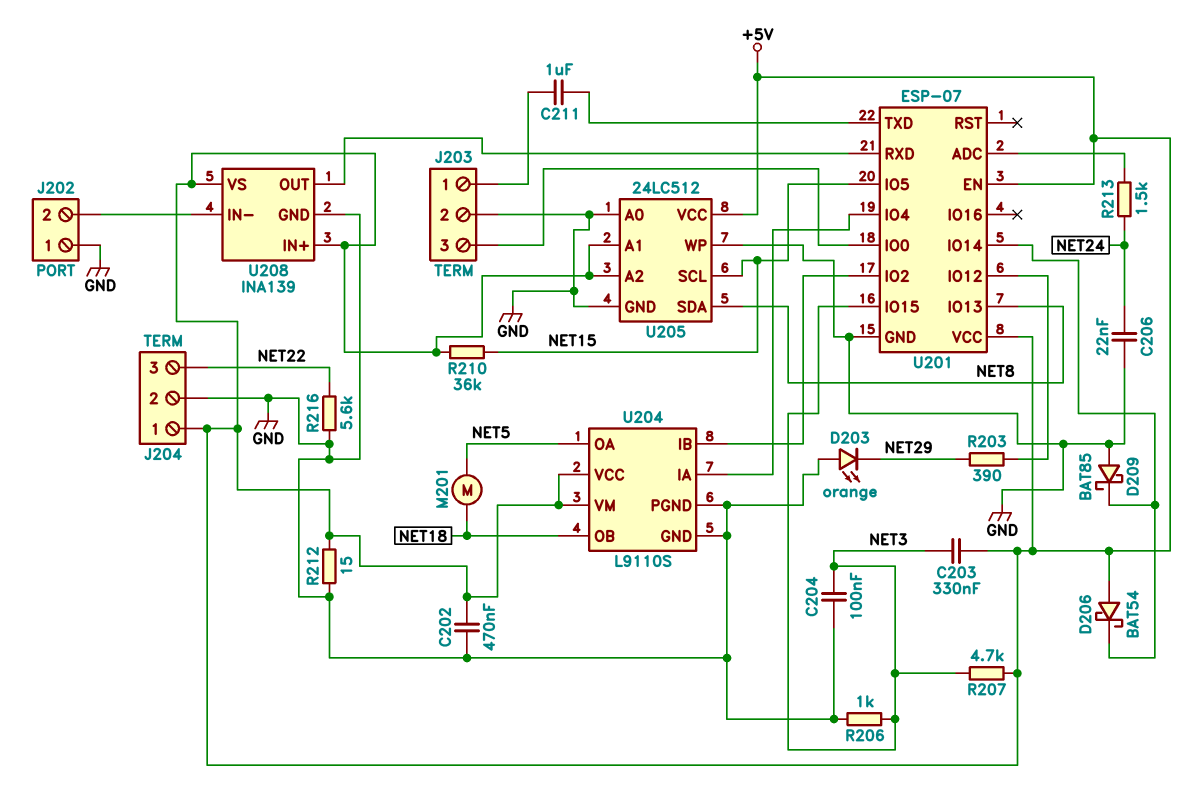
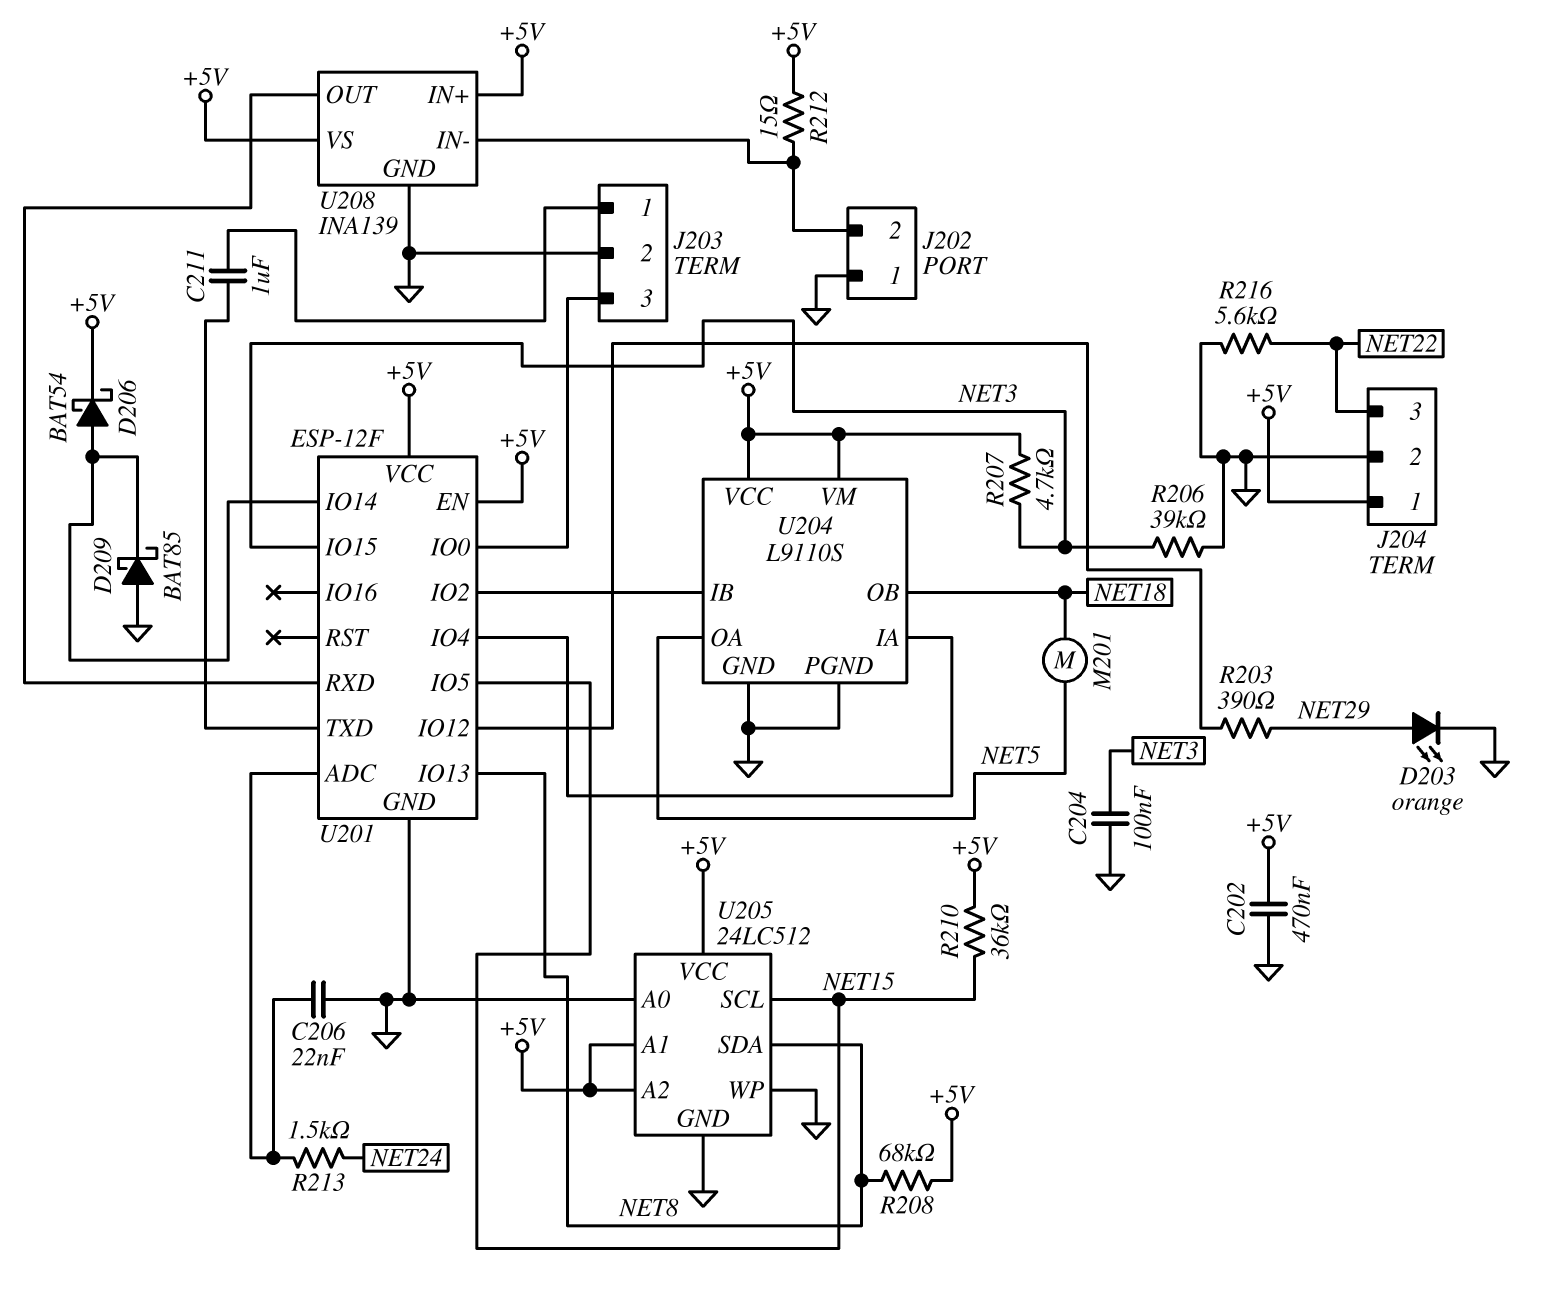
C203: 330nF (+5V, NET3) -> none
C206: 22nF (GND, NET24) -> 22nF (GND, U201/ADC)
D203: LED orange (A GND, K NET29) -> LED orange (A NET29, K GND)
D206: schottky BAT54 (A +5V, K U201/IO14) -> schottky BAT54 (A U201/IO14, K +5V)
R206: 1k (GND, NET3) -> 39k (GND, NET3)
R208: none -> 68k (+5V, NET8)
R212: 15 (+5V, GND) -> 15 (+5V, J202/2)
U201: ESP-07 -> ESP-12F

